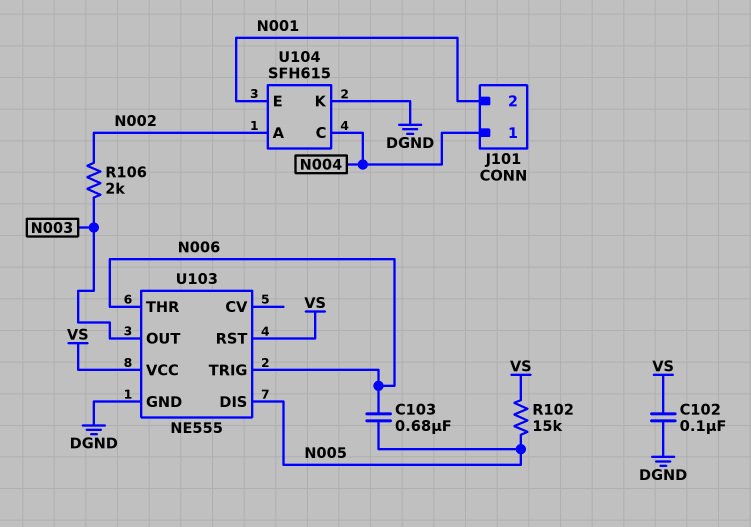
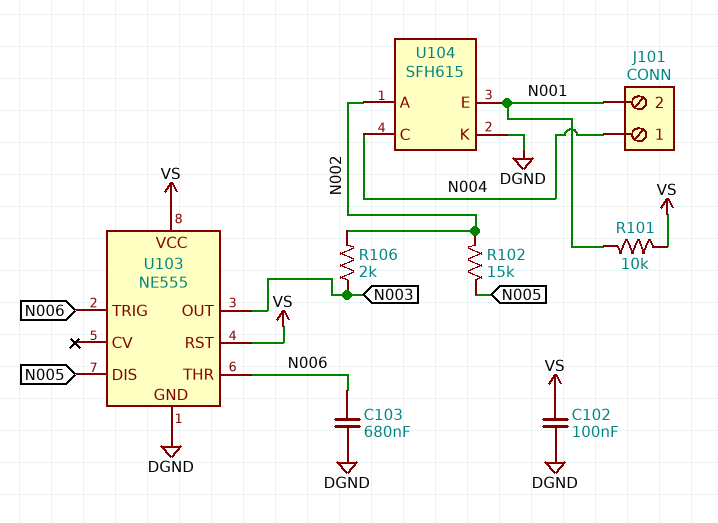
C103: 680nF (N005, N006) -> 680nF (DGND, N006)
R101: none -> 10k (N001, VS)
R102: 15k (N005, VS) -> 15k (N002, N005)

